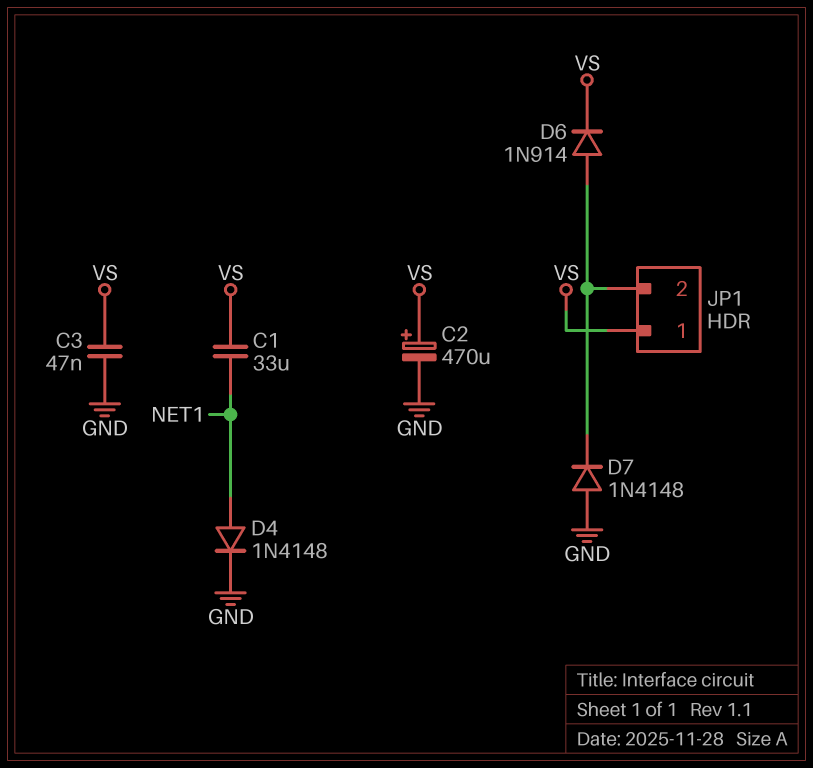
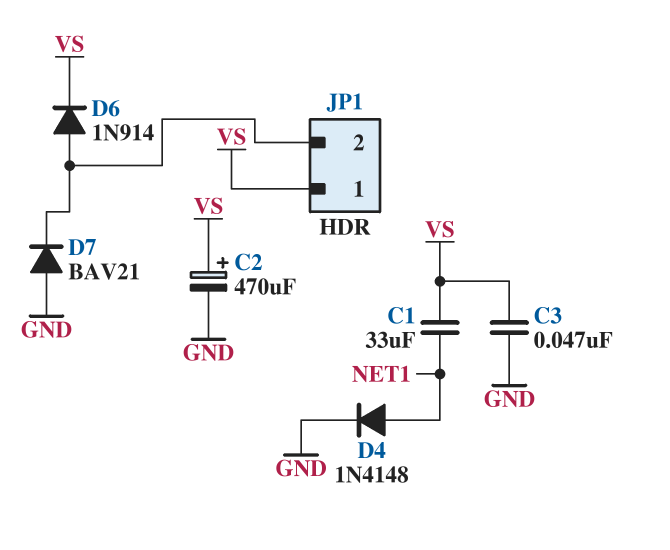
D7: diode 1N4148 (A GND, K JP1/2) -> diode BAV21 (A GND, K JP1/2)

